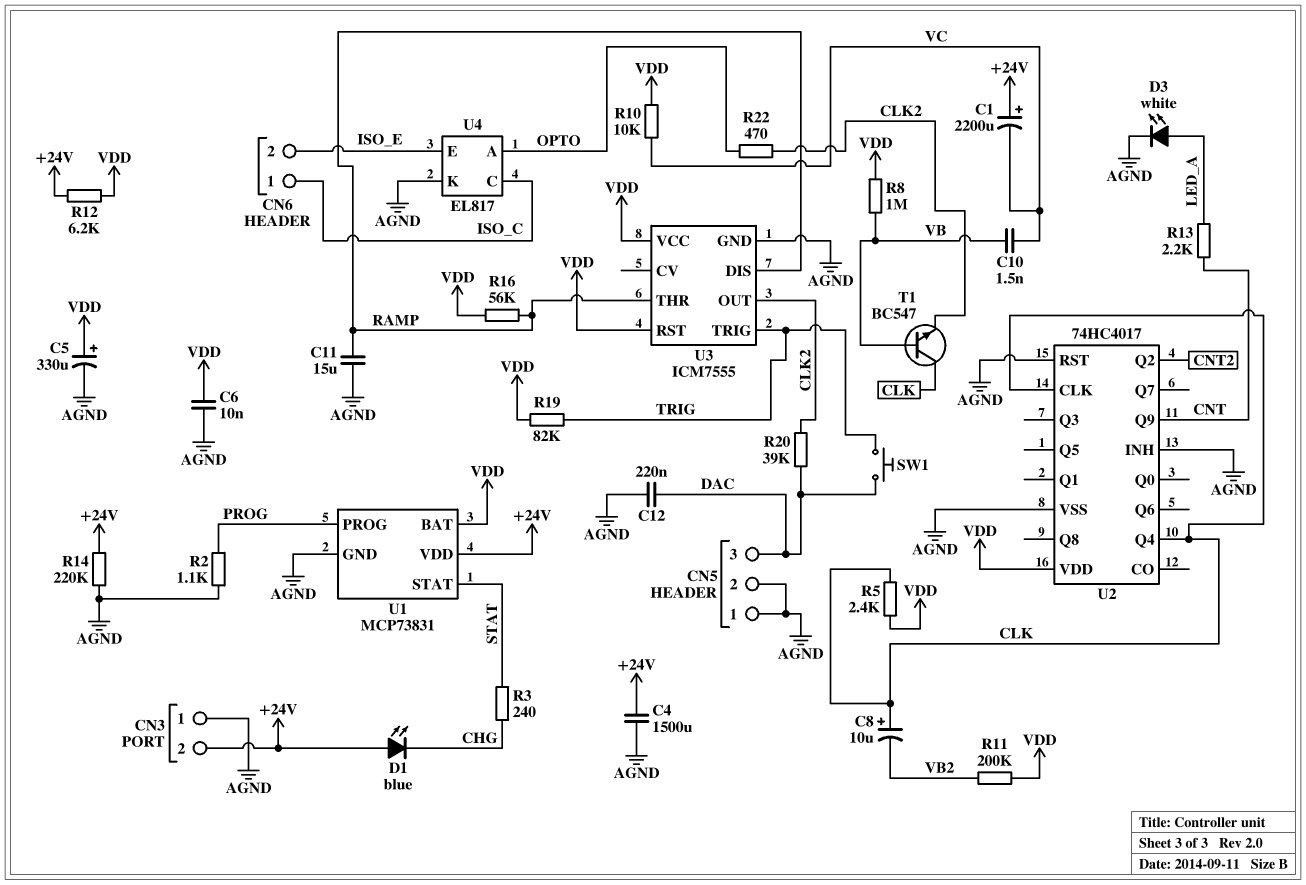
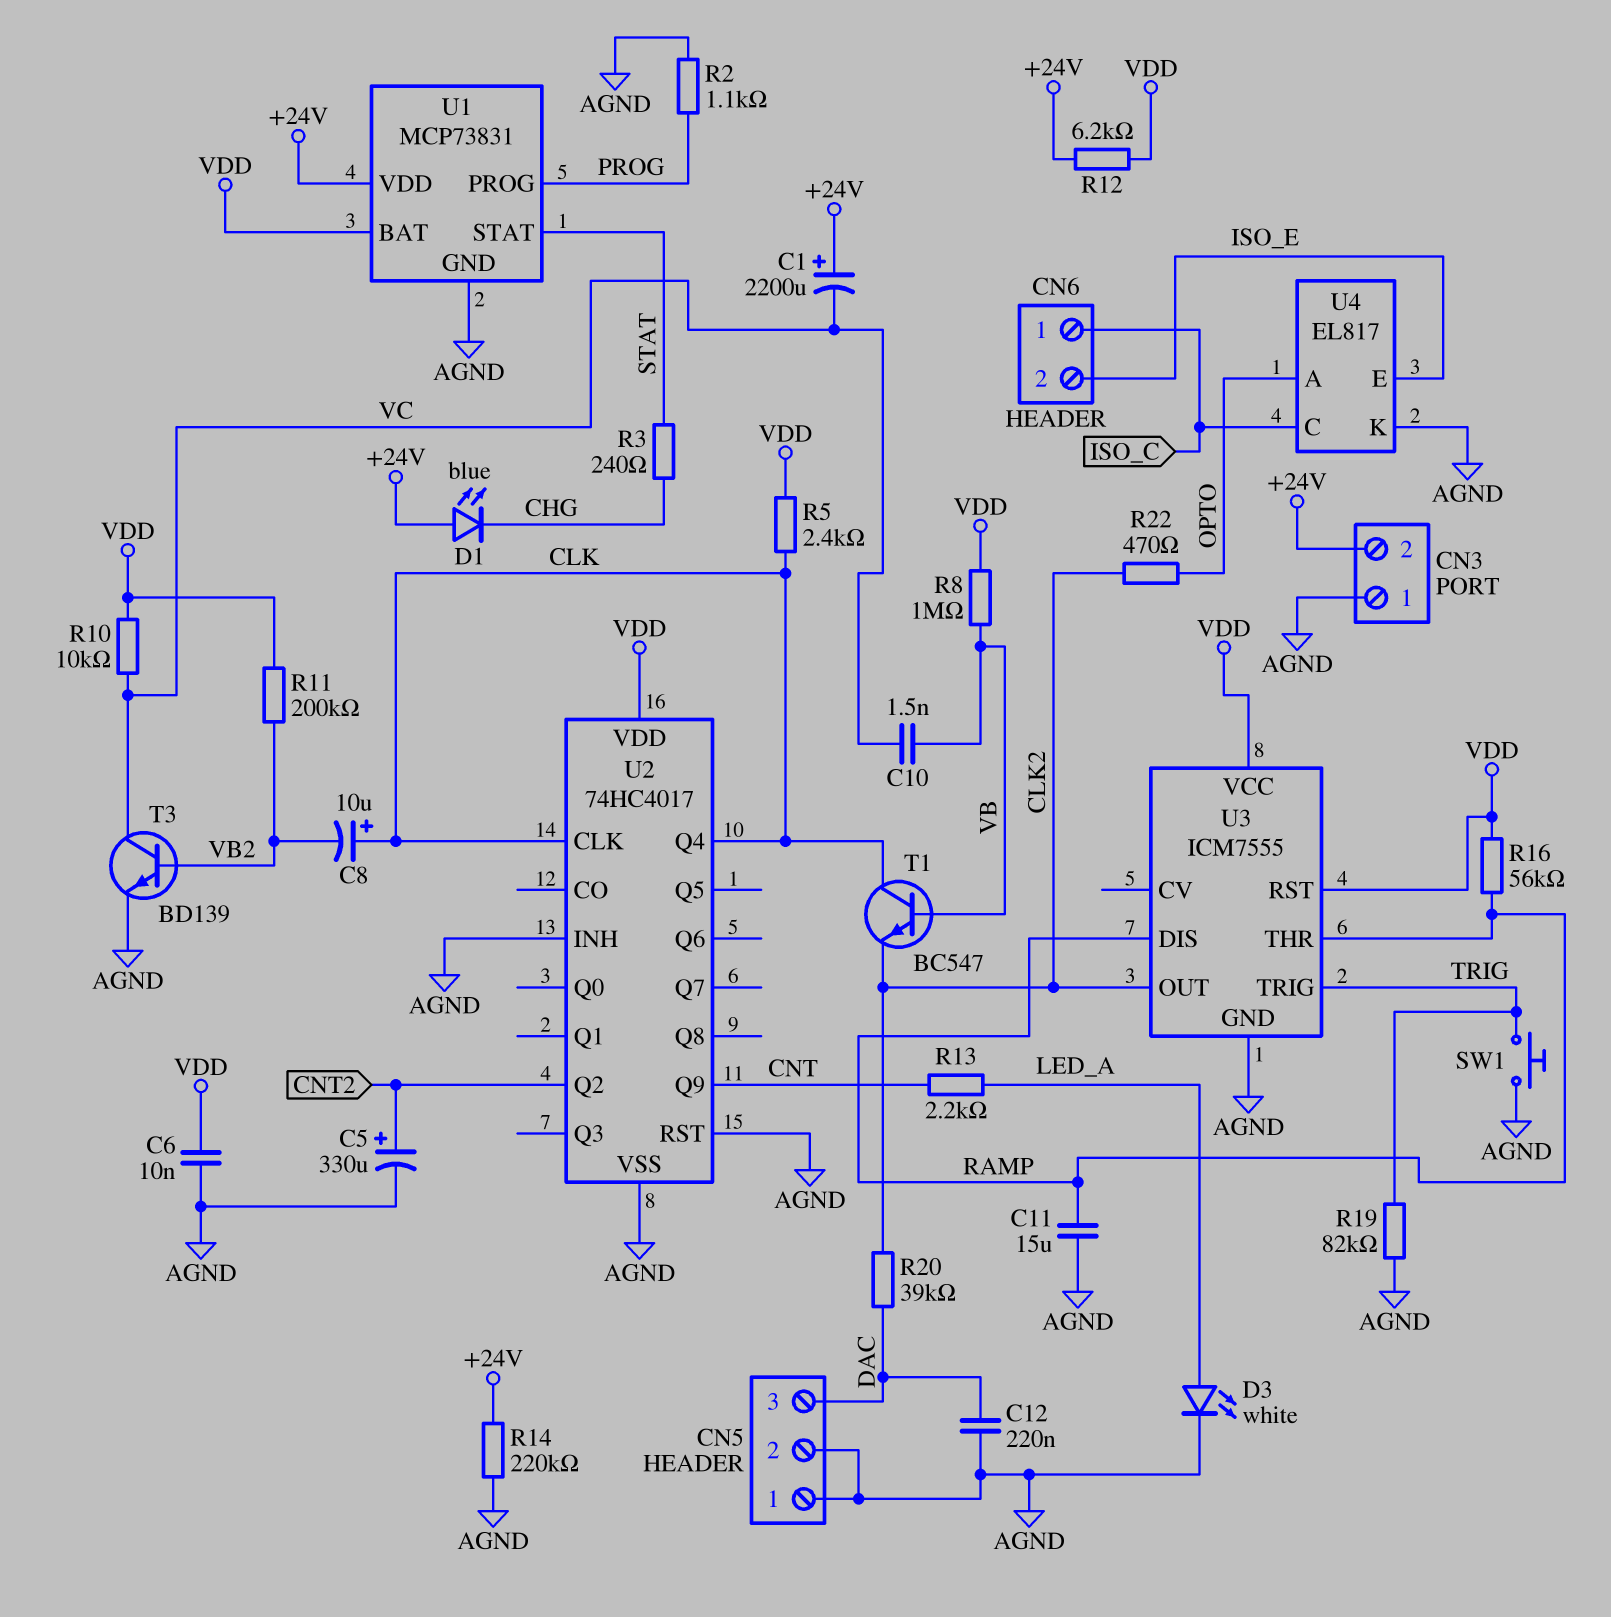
C4: 1500uF (+24V, AGND) -> none
C5: 330uF (plus VDD, minus AGND) -> 330uF (plus CNT2, minus AGND)
R19: 82k (TRIG, VDD) -> 82k (AGND, TRIG)
SW1: button (DAC, TRIG) -> button (AGND, TRIG)
T3: none -> NPN BD139 (B VB2, C VC, E AGND)

